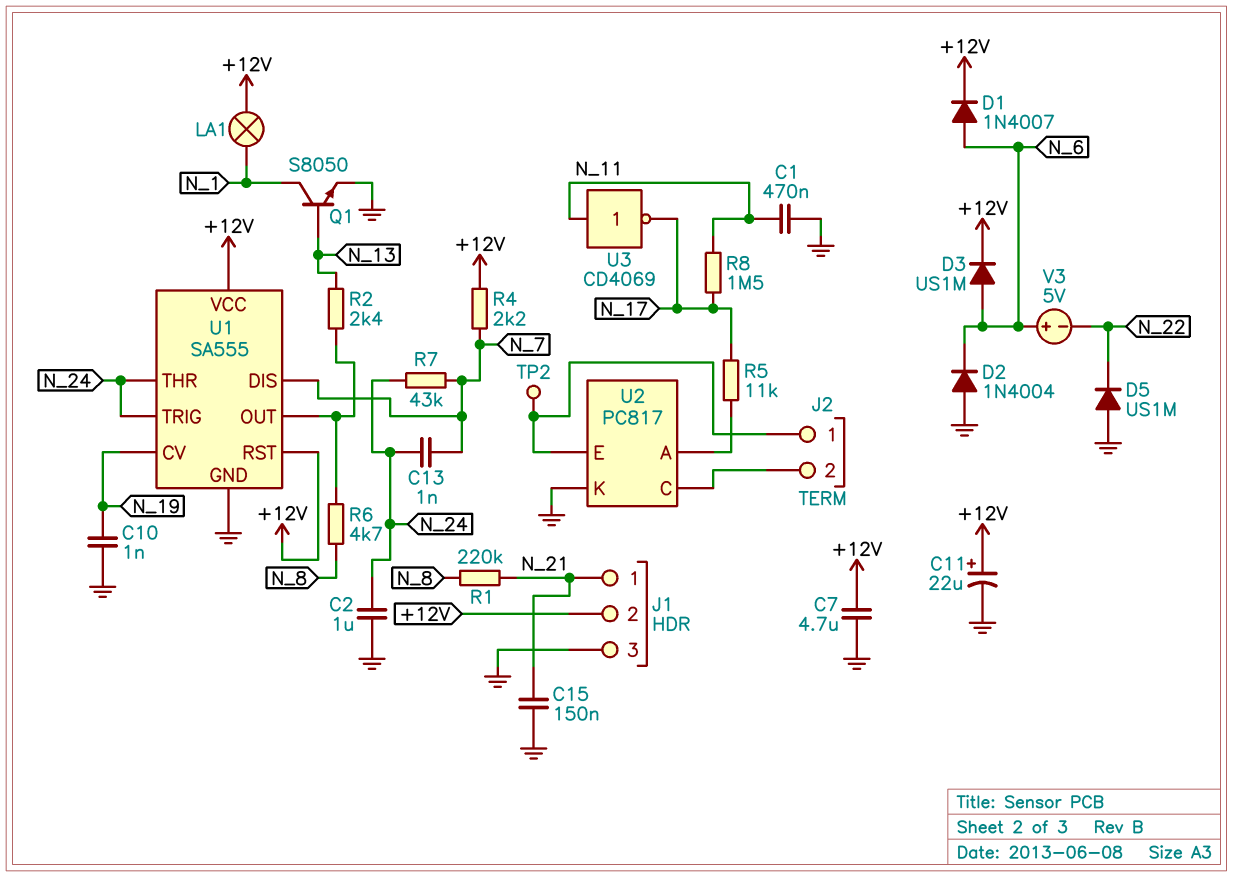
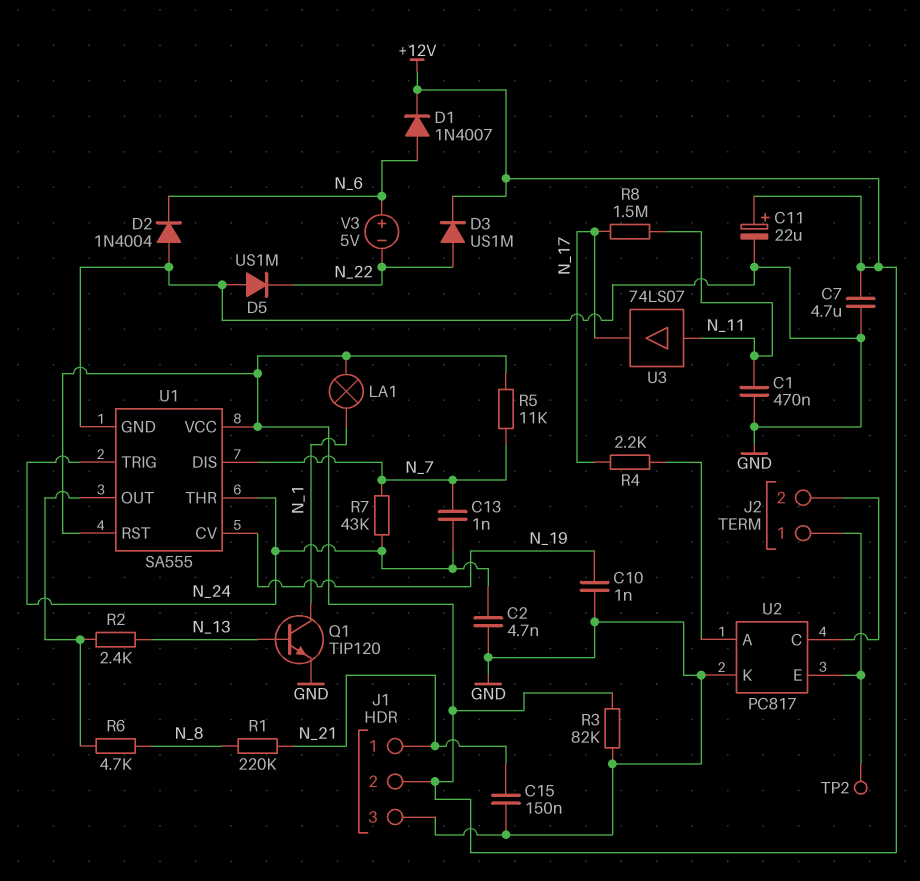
C2: 1uF (GND, N_24) -> 4.7nF (GND, N_24)
D3: diode US1M (A N_6, K +12V) -> diode US1M (A N_22, K +12V)
Q1: NPN S8050 (B N_13, C N_1, E GND) -> NPN TIP120 (B N_13, C N_1, E GND)
R3: none -> 82k (+12V, GND)
R4: 2.2k (+12V, N_7) -> 2.2k (N_17, U2/A)
R5: 11k (N_17, U2/A) -> 11k (+12V, N_7)
U3: NOT CD4069 (in N_11, out N_17) -> buffer 74LS07 (in N_11, out N_17)

